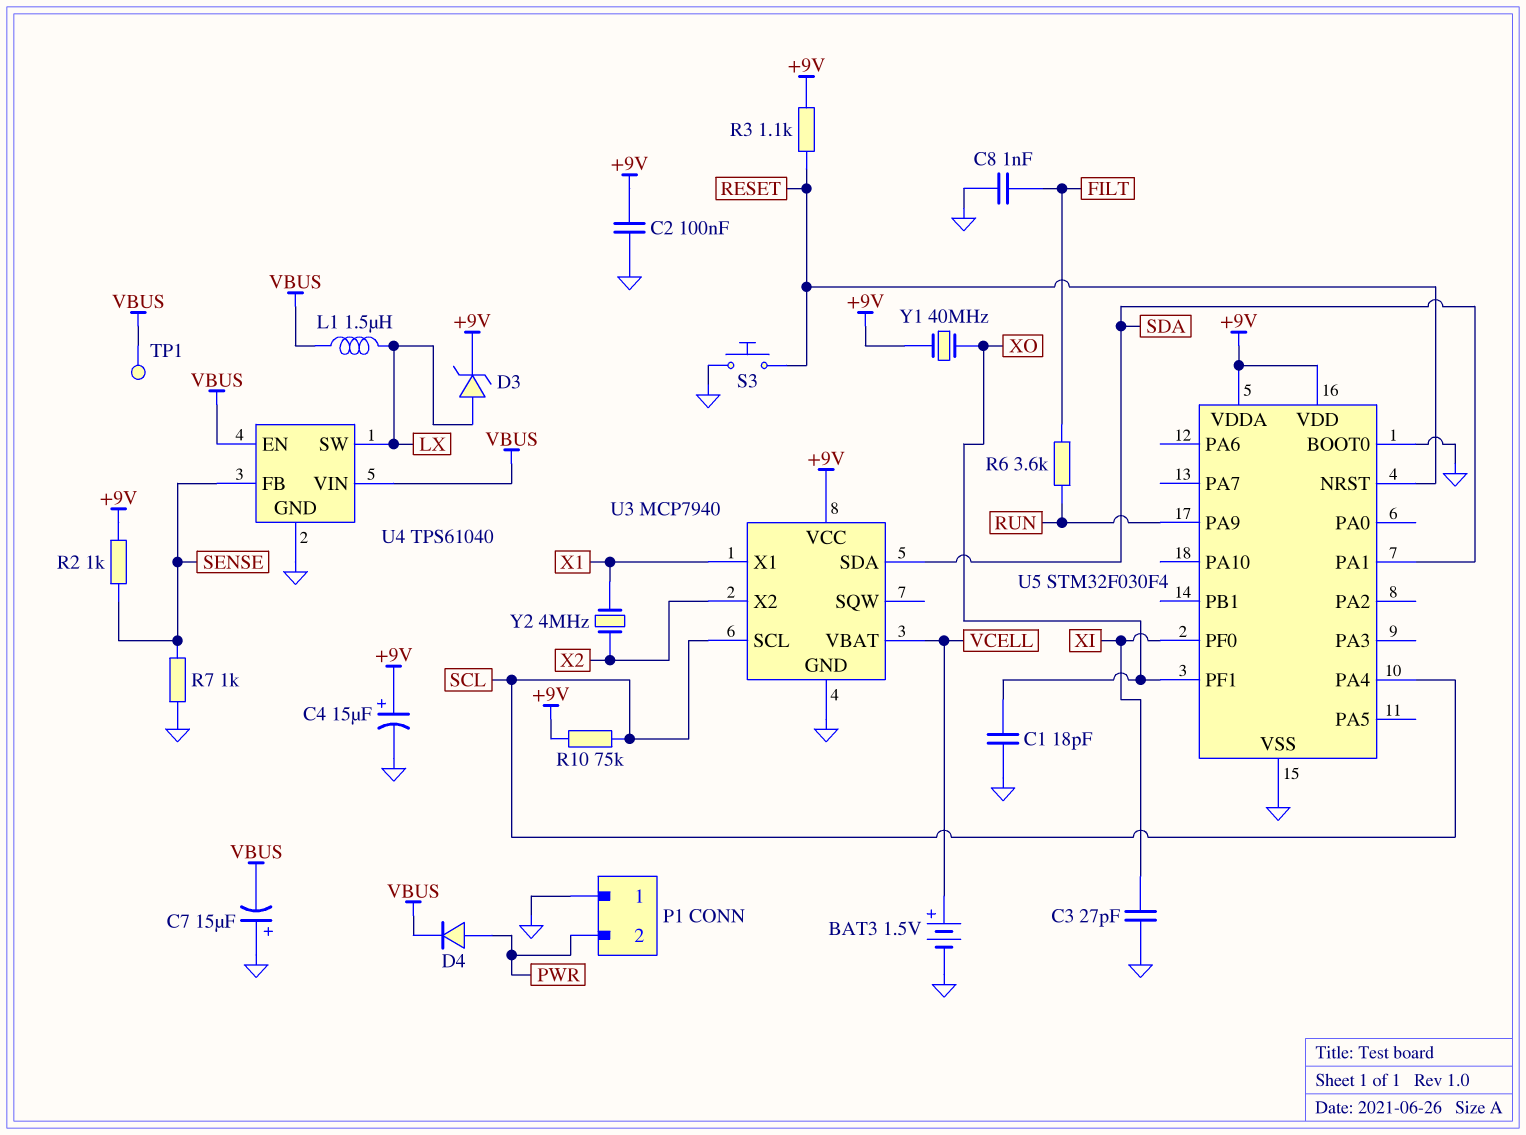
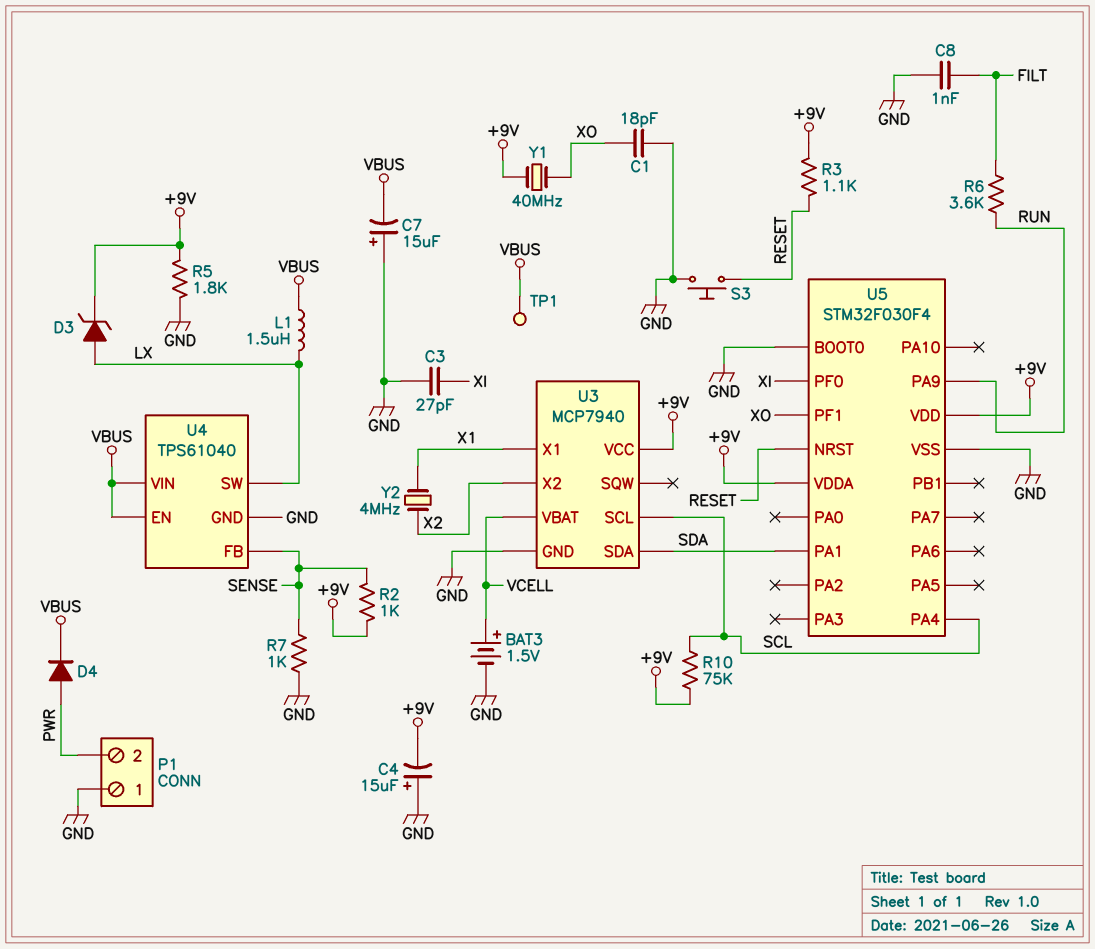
C2: 100nF (+9V, GND) -> none
C4: 15uF (plus +9V, minus GND) -> 15uF (plus GND, minus +9V)
R5: none -> 1.8k (+9V, GND)

